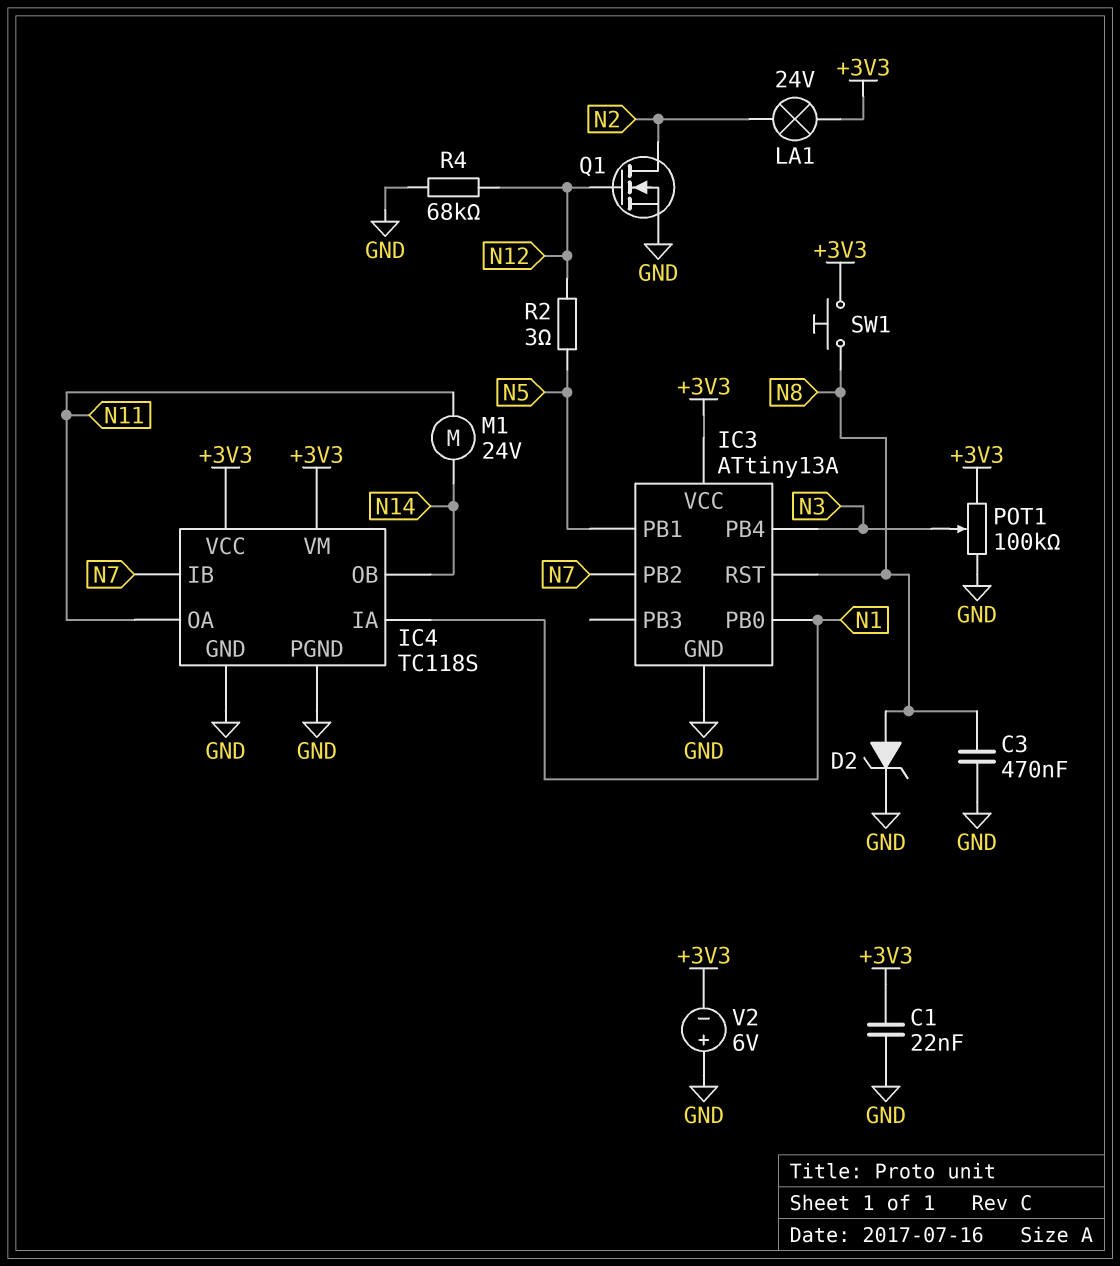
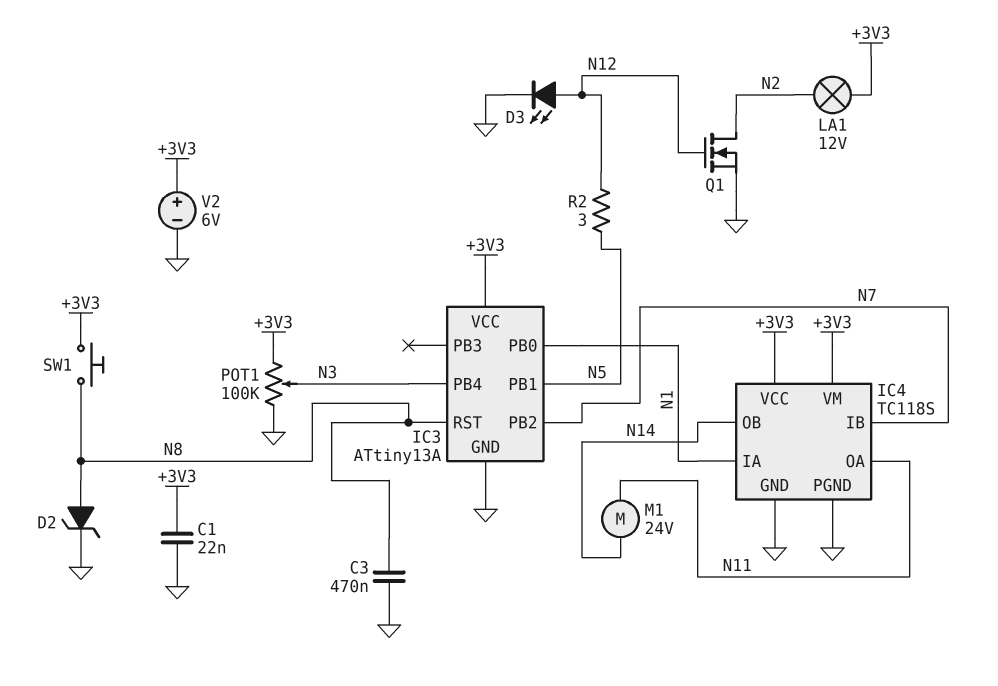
D3: none -> LED (A N12, K GND)
LA1: lamp 24V (+3V3, N2) -> lamp 12V (+3V3, N2)
R4: 68k (GND, N12) -> none
V2: 6V (plus GND, minus +3V3) -> 6V (plus +3V3, minus GND)

